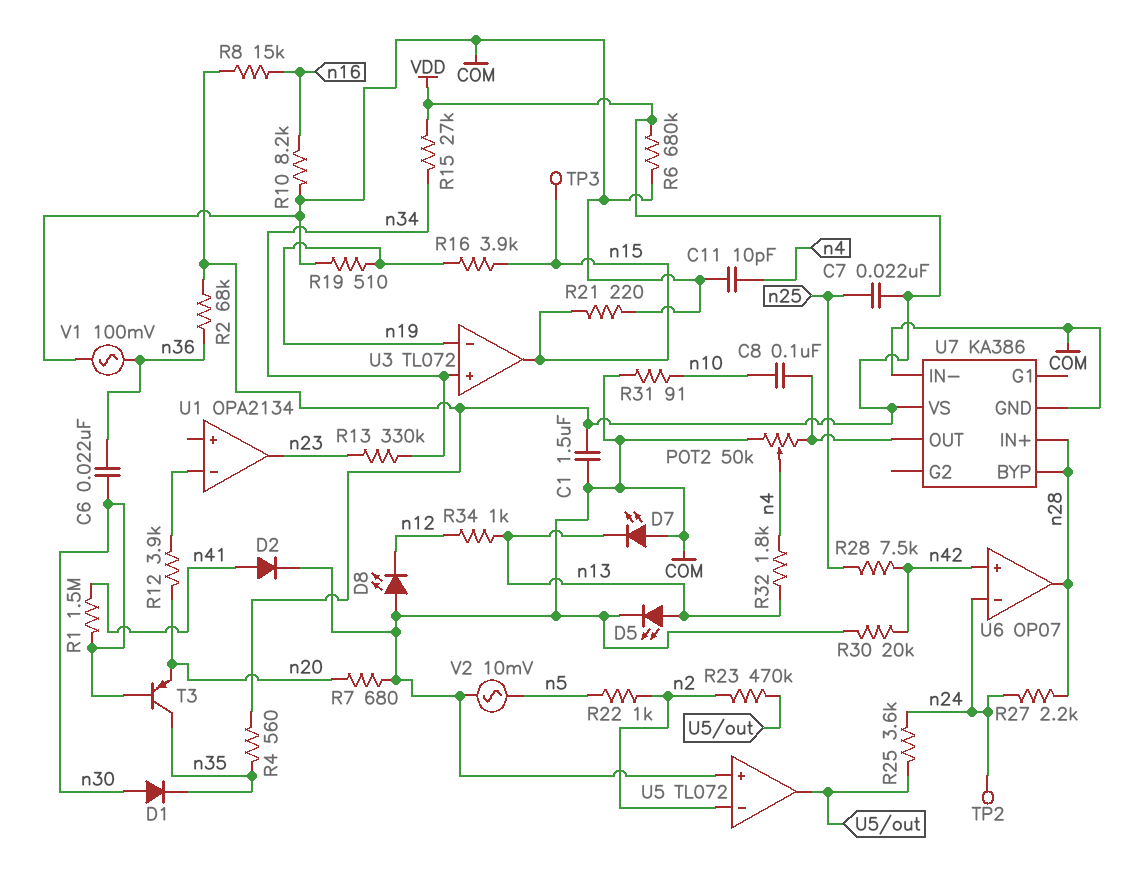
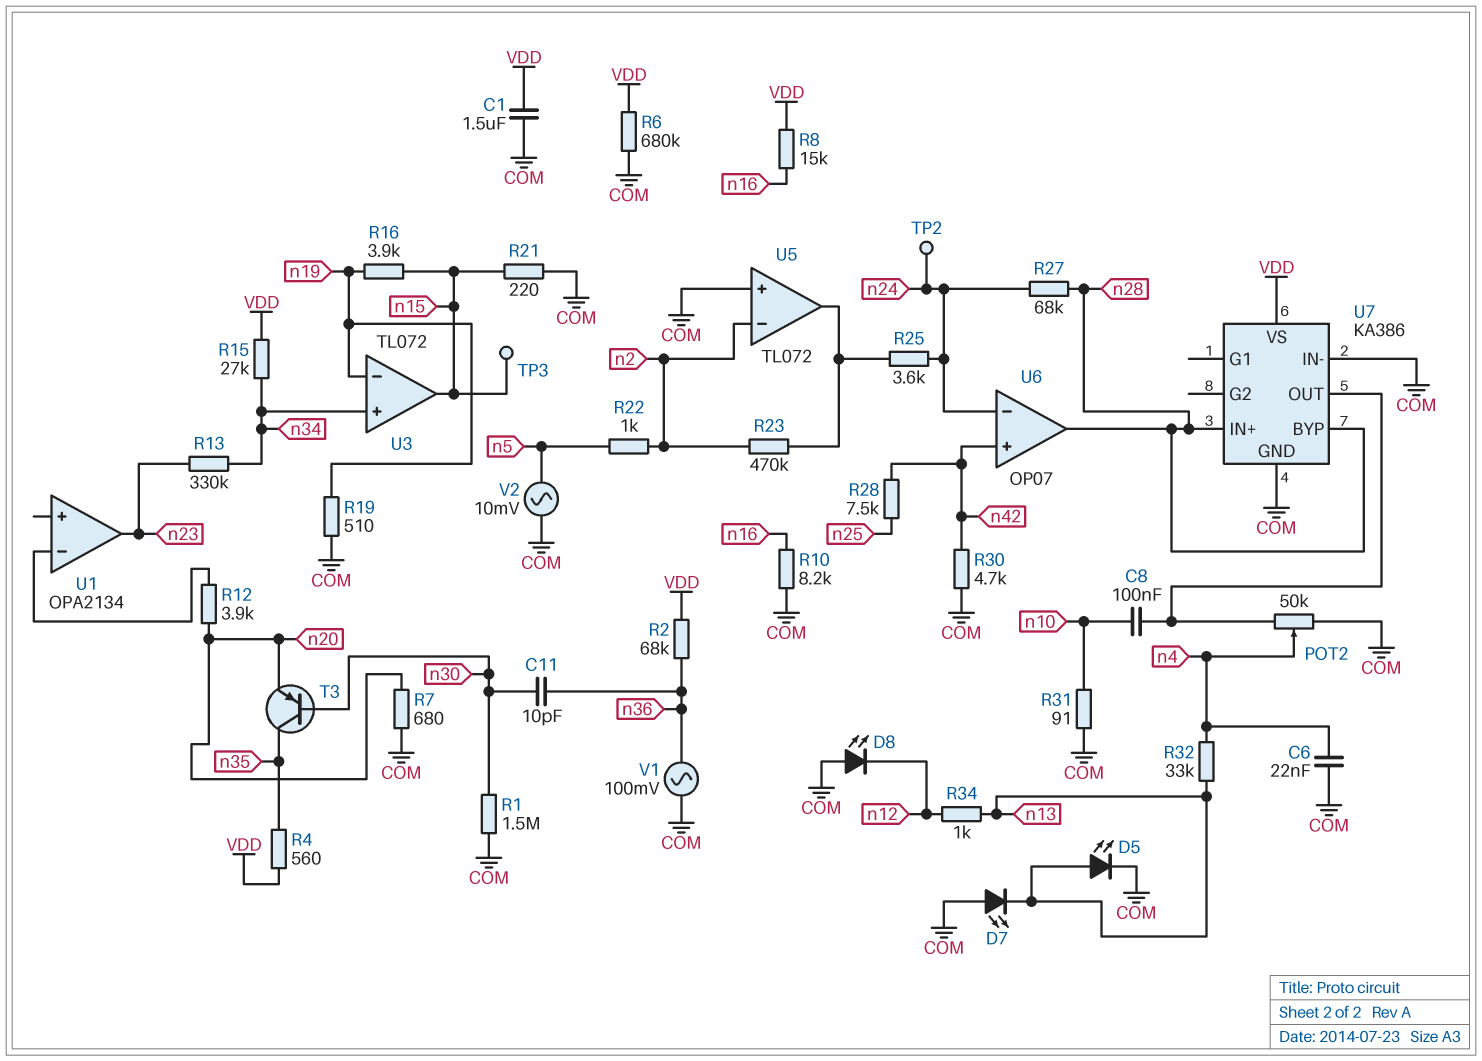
C6: 22nF (n30, n36) -> 22nF (COM, n4)
C7: 22nF (VDD, n25) -> none
C11: 10pF (COM, n4) -> 10pF (n30, n36)
D1: diode (A n30, K n35) -> none
D2: diode (A n41, K COM) -> none
R1: 1.5M (n30, n41) -> 1.5M (COM, n30)
R27: 2.2k (n24, n28) -> 68k (n24, n28)
R30: 20k (COM, n42) -> 4.7k (COM, n42)
R32: 1.8k (n4, n13) -> 33k (n4, n13)

